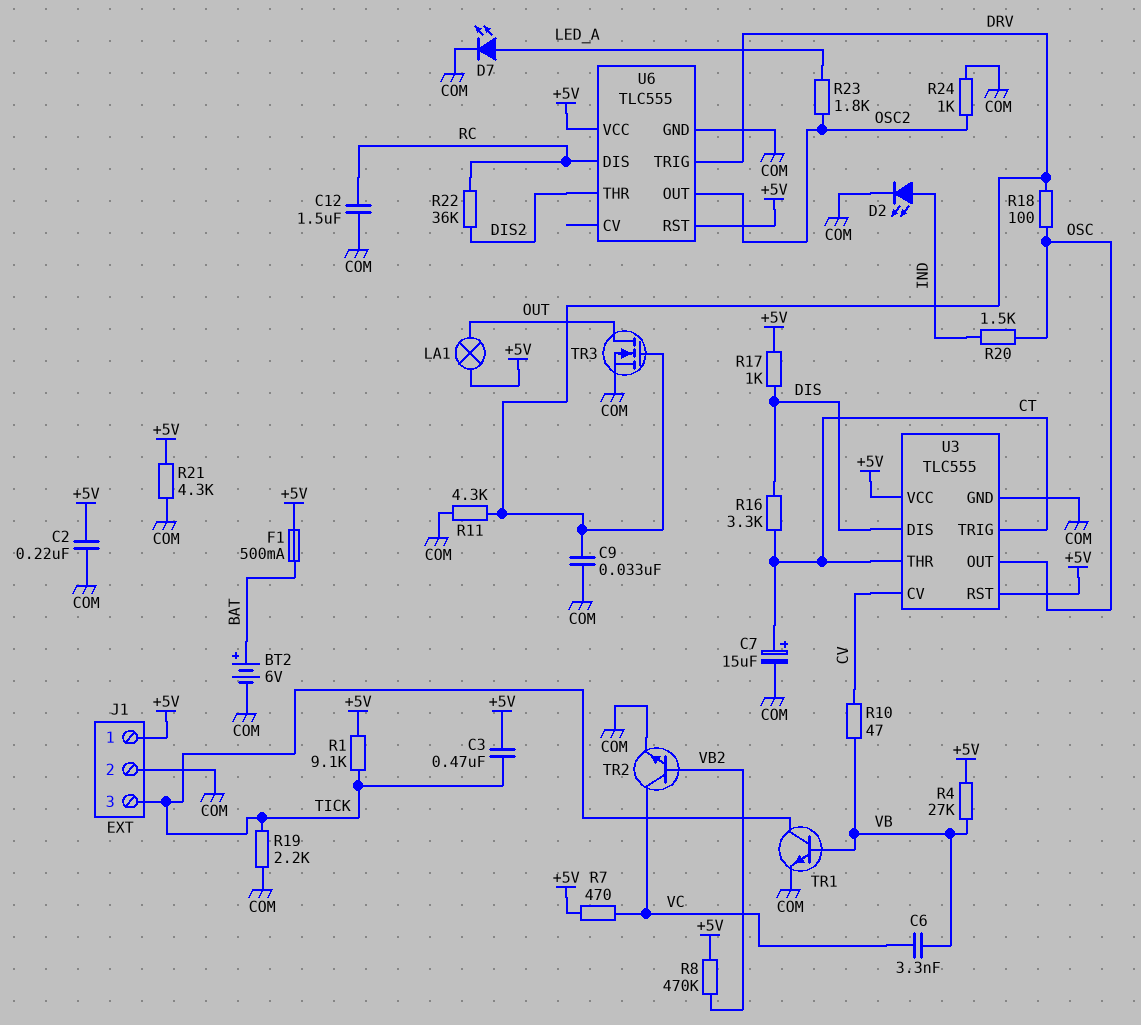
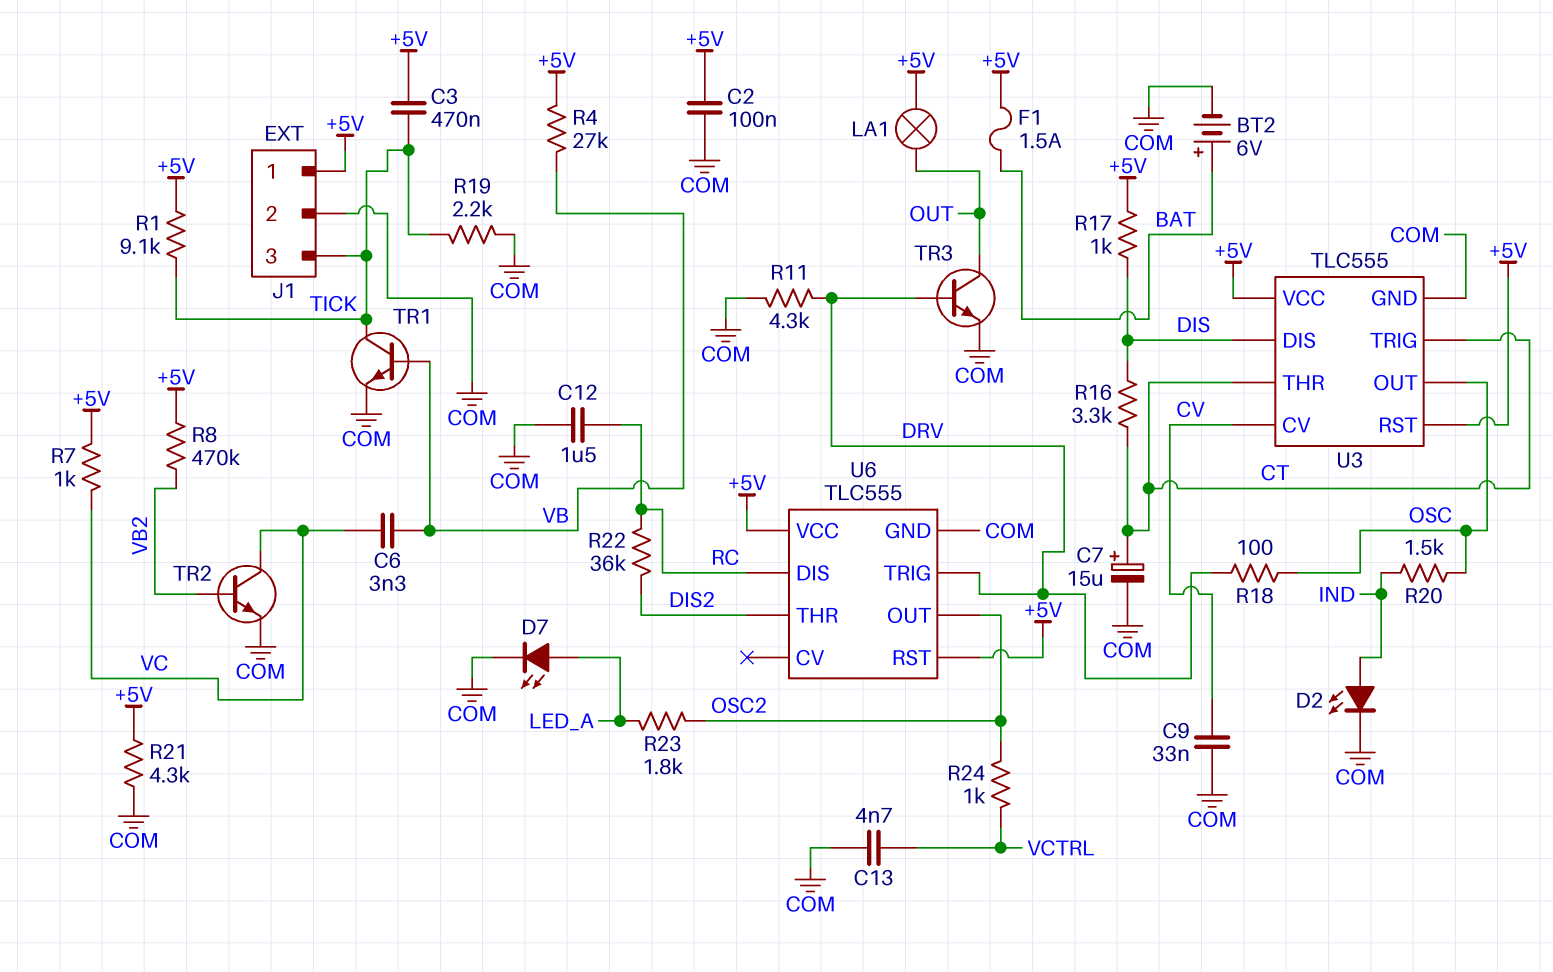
C2: 220nF (+5V, COM) -> 100nF (+5V, COM)
C9: 33nF (COM, DRV) -> 33nF (COM, CV)
C13: none -> 4.7nF (COM, VCTRL)
F1: 500mA (+5V, BAT) -> 1.5A (+5V, BAT)
R7: 470 (+5V, VC) -> 1k (+5V, VC)
R10: 47 (CV, VB) -> none
R24: 1k (COM, OSC2) -> 1k (OSC2, VCTRL)
TR3: NMOS (G DRV, D OUT, S COM) -> NPN (B DRV, C OUT, E COM)

